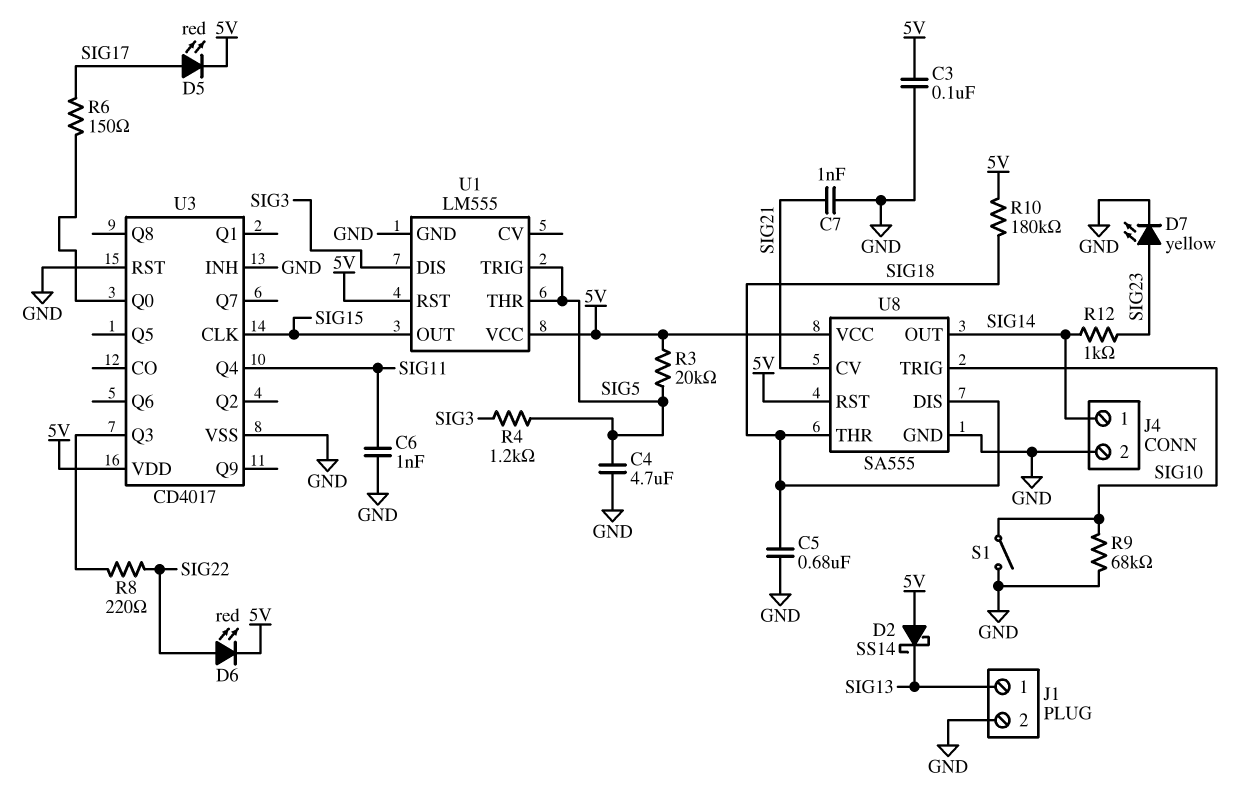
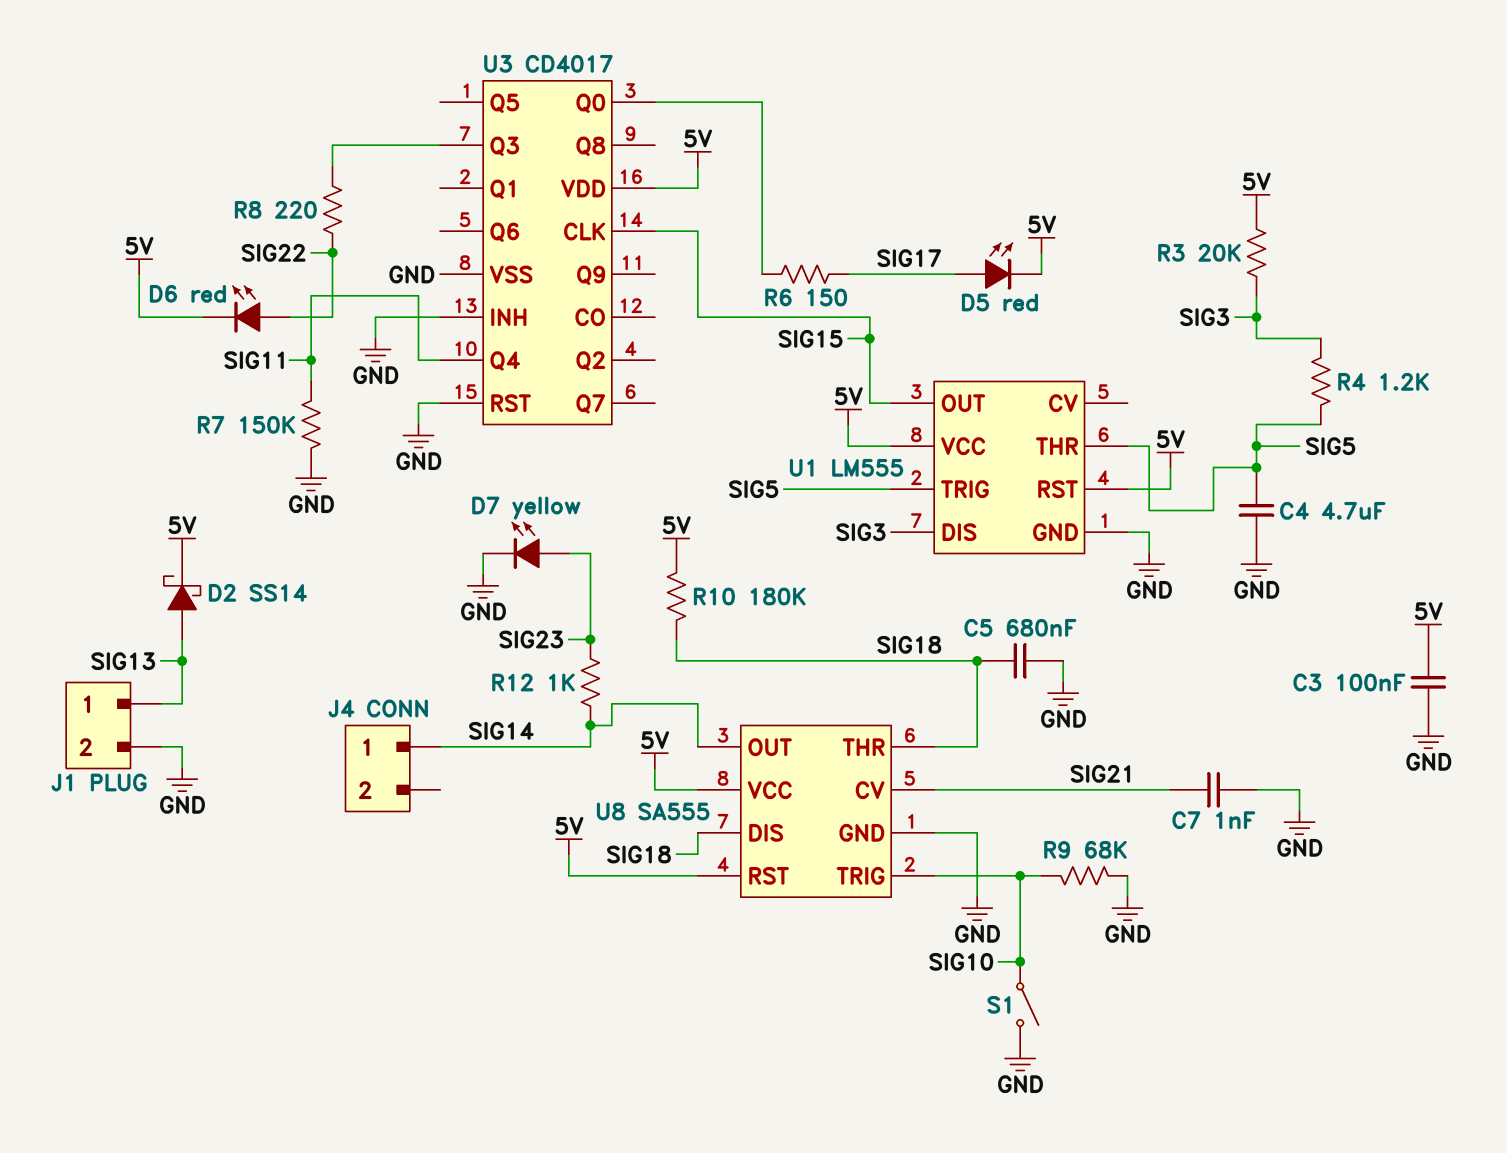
C6: 1nF (GND, SIG11) -> none
D2: schottky SS14 (A 5V, K SIG13) -> schottky SS14 (A SIG13, K 5V)
J4 pin 2: GND -> none
R3: 20k (5V, SIG5) -> 20k (5V, SIG3)
R7: none -> 150k (GND, SIG11)

